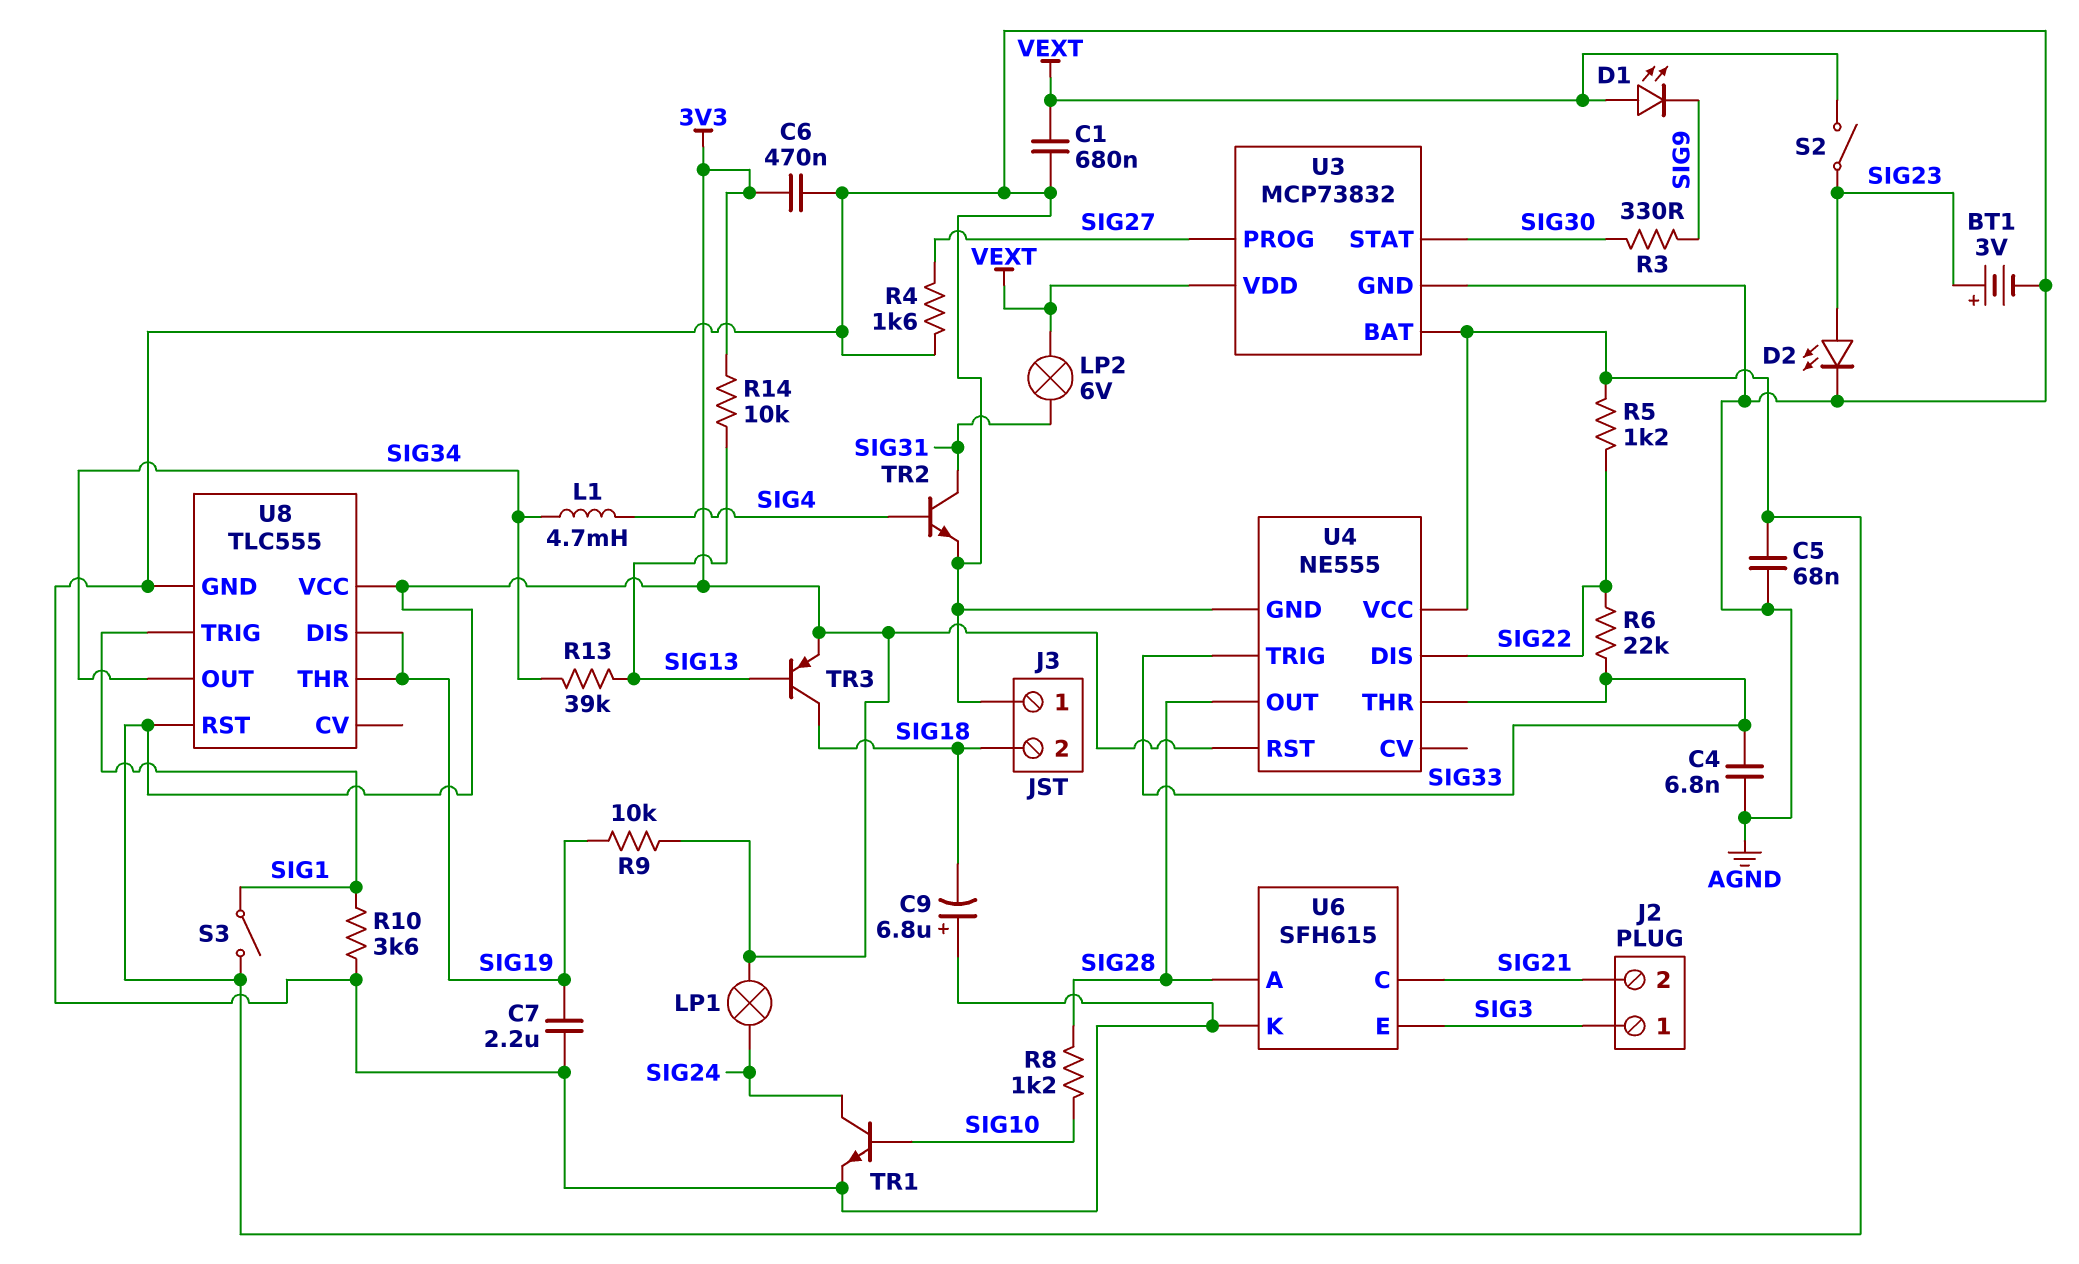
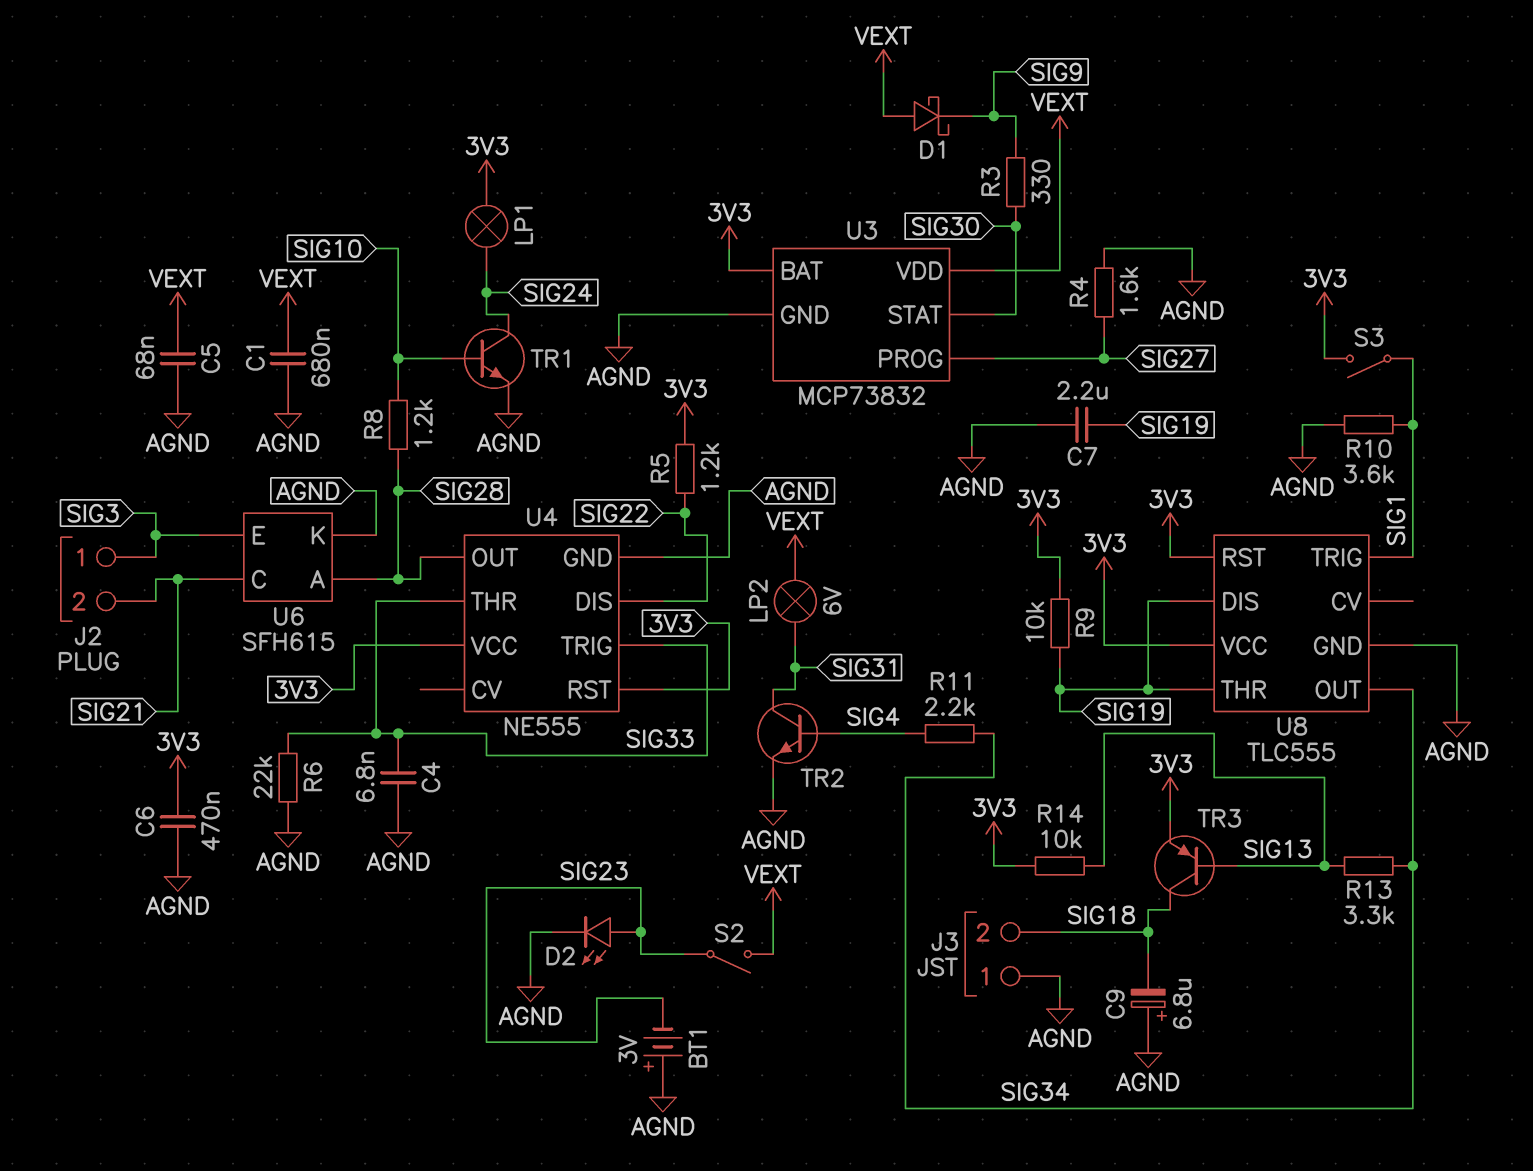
BT1: 3V (plus SIG23, minus AGND) -> 3V (plus AGND, minus SIG23)
C5: 68nF (3V3, AGND) -> 68nF (AGND, VEXT)
D1: LED (A VEXT, K SIG9) -> schottky (A VEXT, K SIG9)
L1: 4.7mH (SIG4, SIG34) -> none
R6: 22k (SIG22, SIG33) -> 22k (AGND, SIG33)
R11: none -> 2.2k (SIG4, SIG34)
R13: 39k (SIG13, SIG34) -> 3.3k (SIG13, SIG34)

